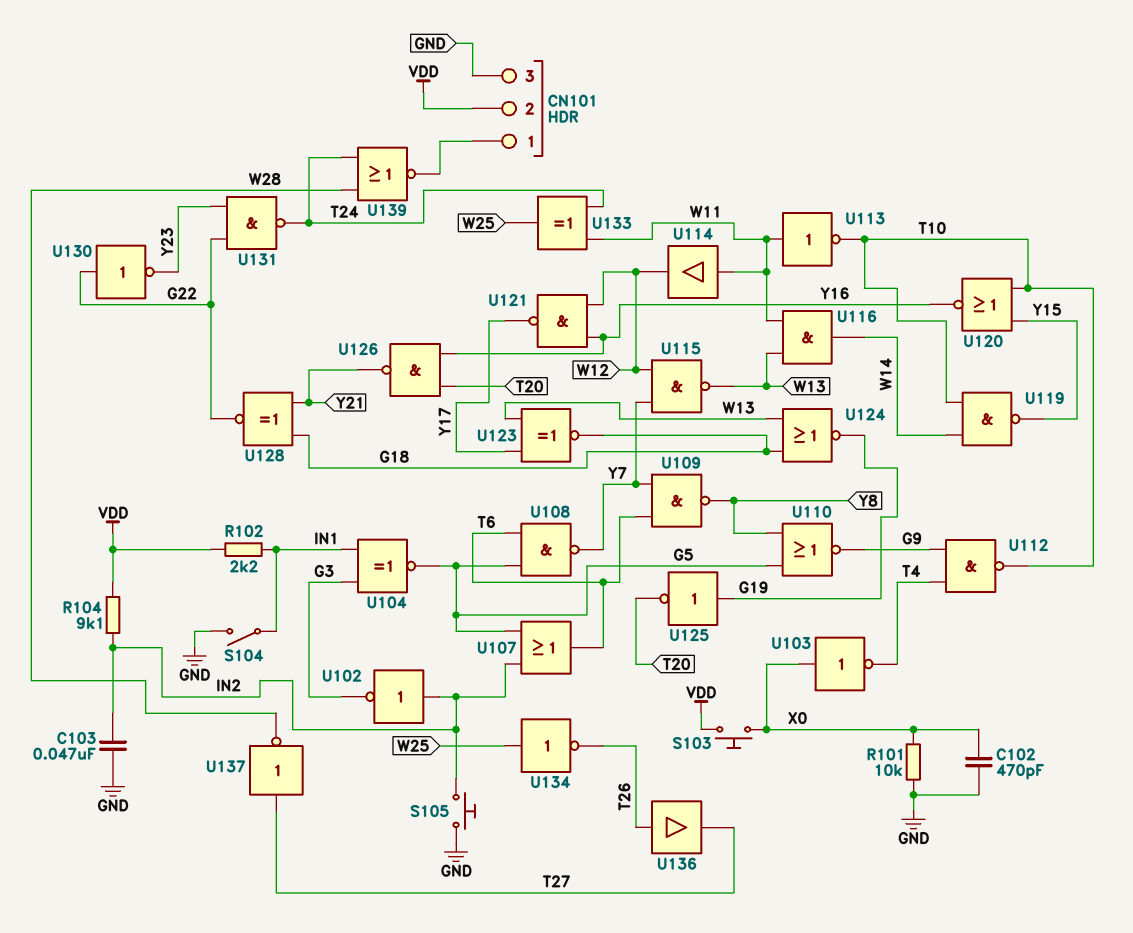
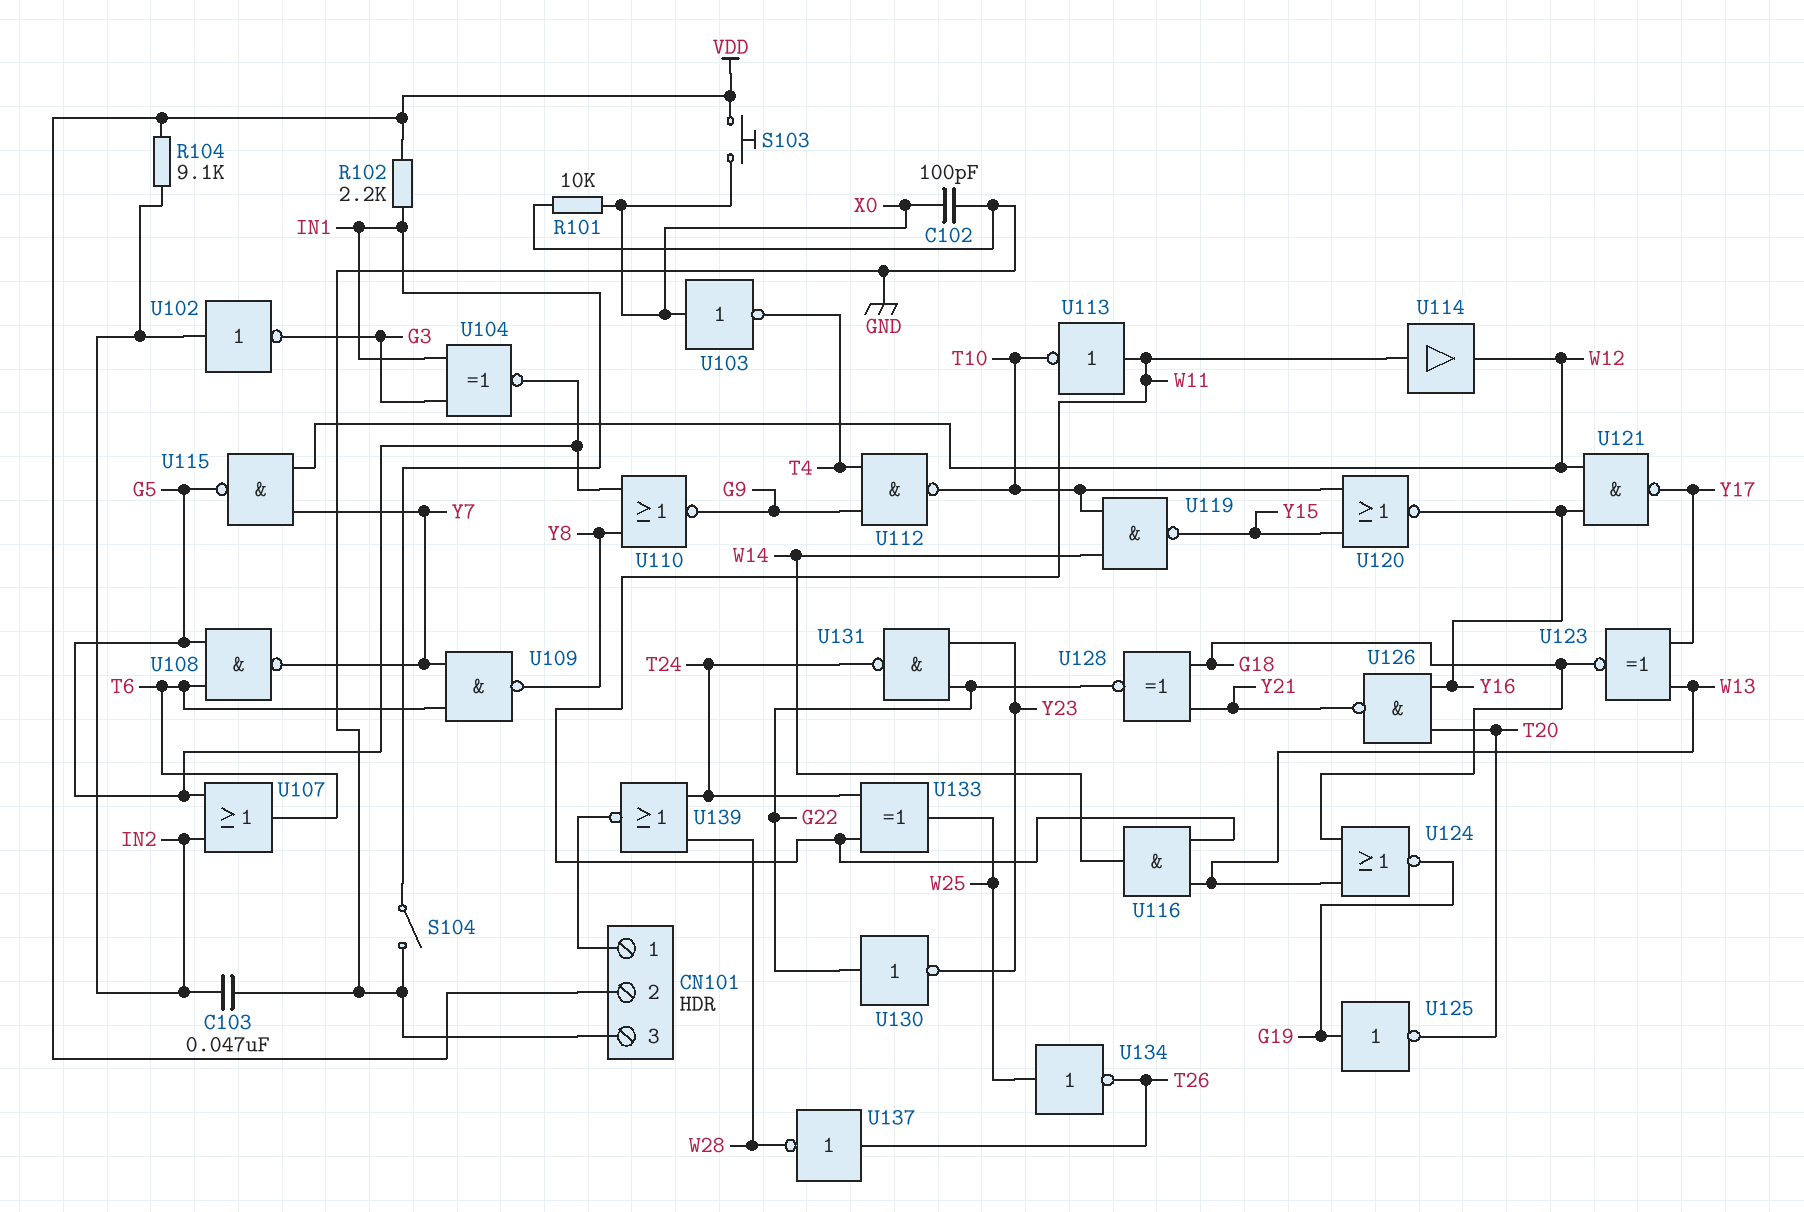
C102: 470pF (GND, X0) -> 100pF (GND, X0)
S105: button (GND, IN2) -> none
U115: NAND (in W12, in Y7, out W13) -> NAND (in W12, in Y7, out G5)
U136: buffer (in T26, out T27) -> none
U137: NOT (in T27, out W28) -> NOT (in T26, out W28)

